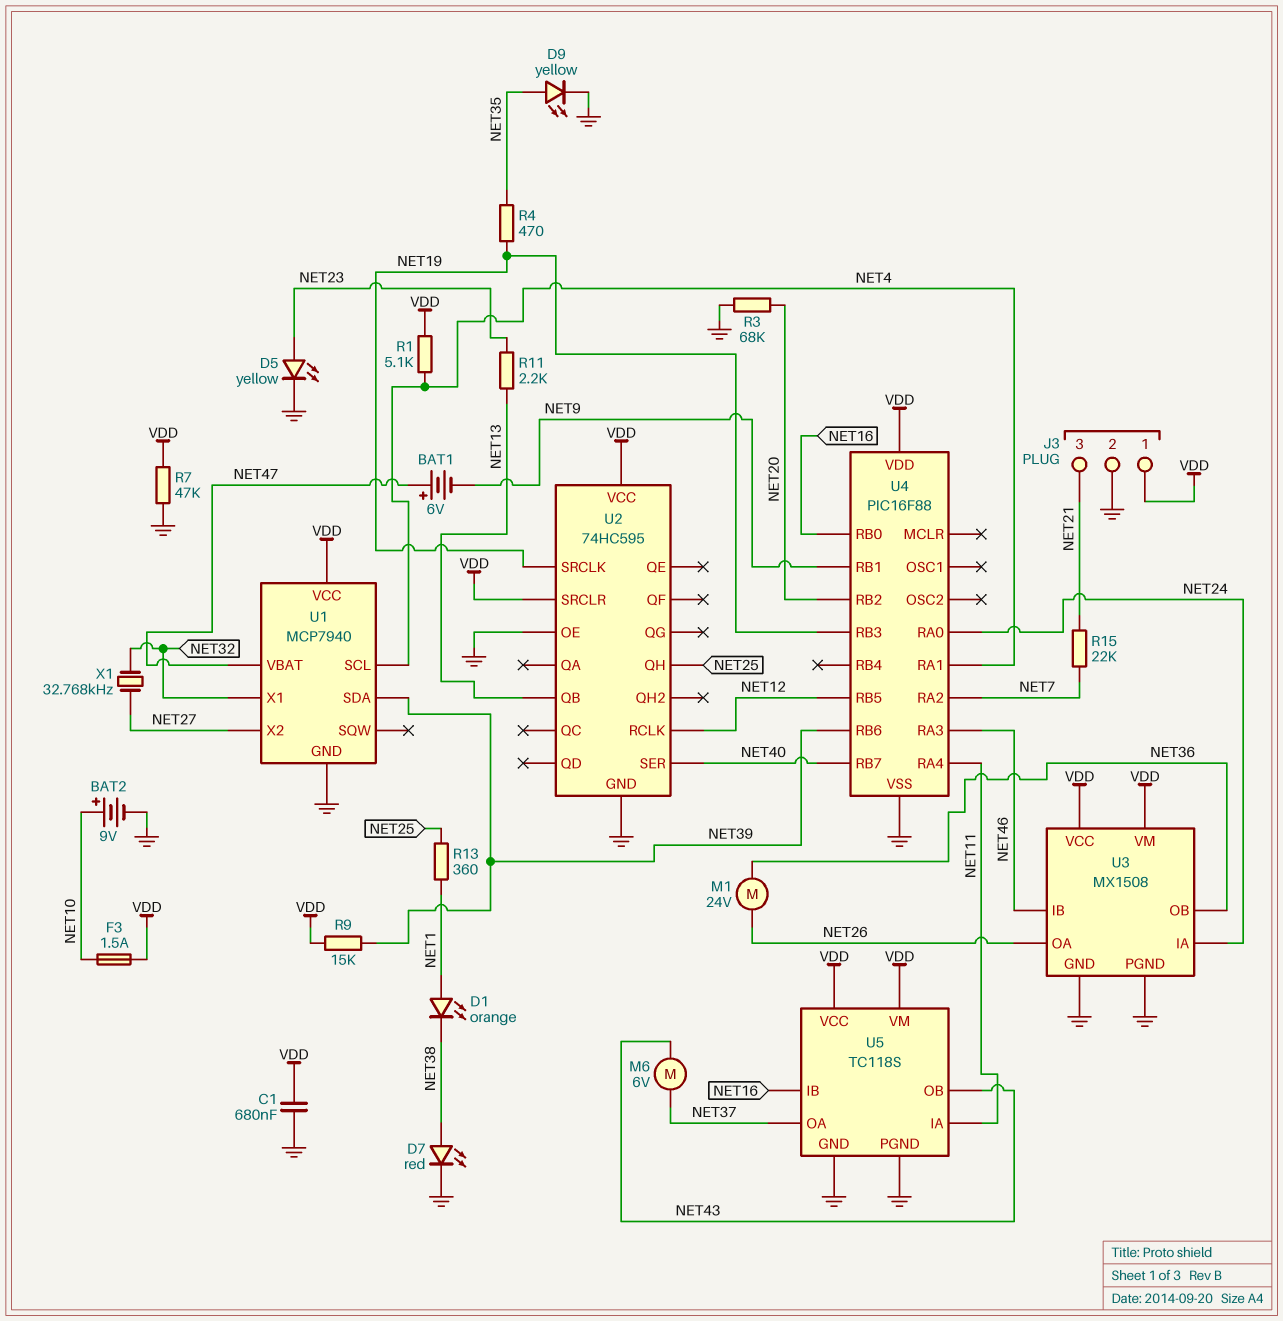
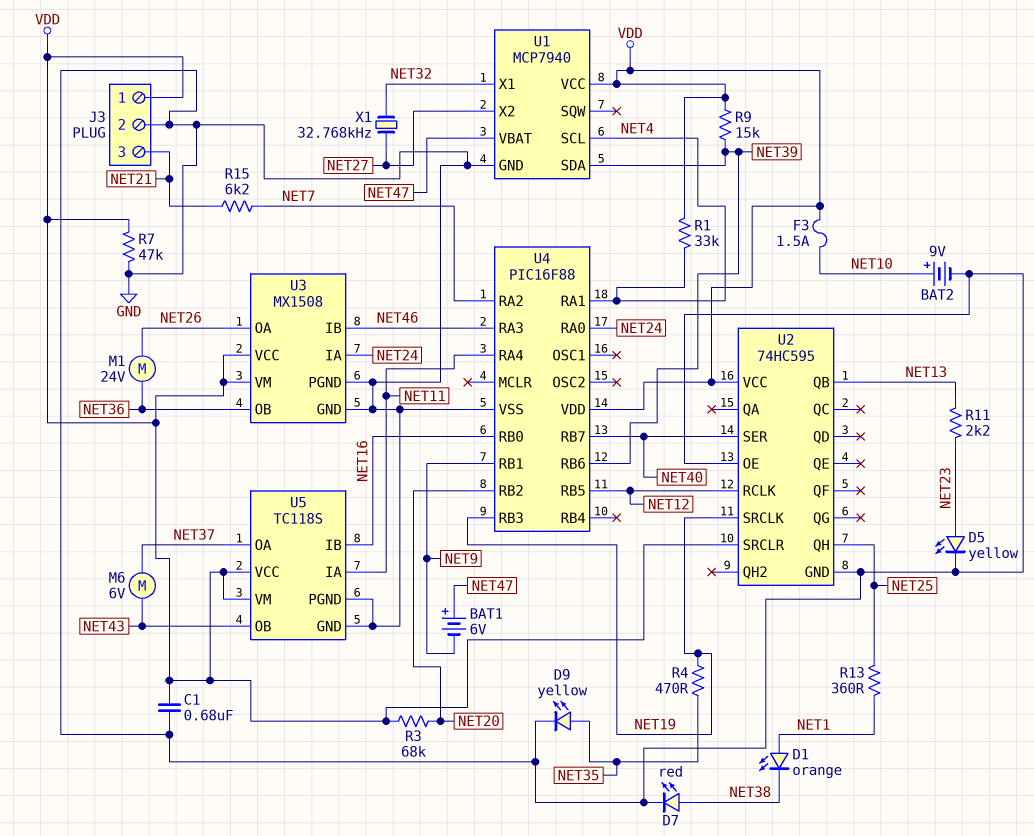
R1: 5.1k (NET4, VDD) -> 33k (NET4, VDD)
R3: 68k (GND, NET20) -> 68k (NET20, VDD)
R15: 22k (NET7, NET21) -> 6.2k (NET7, NET21)

